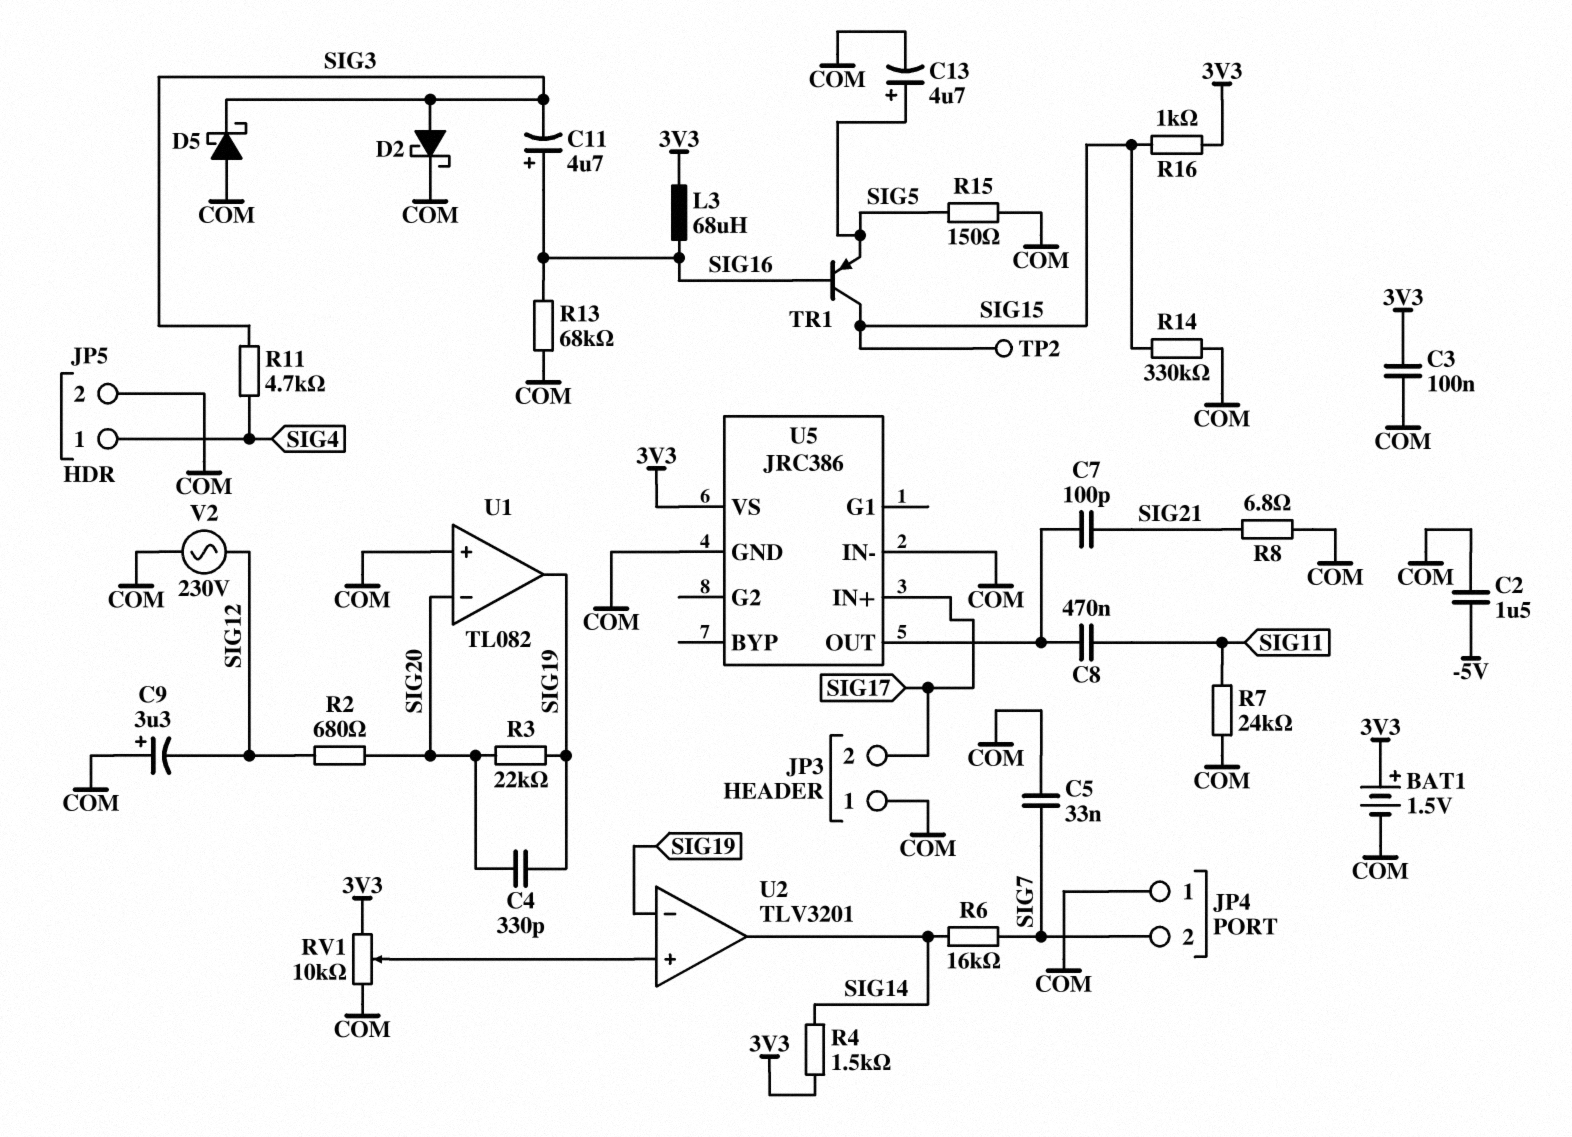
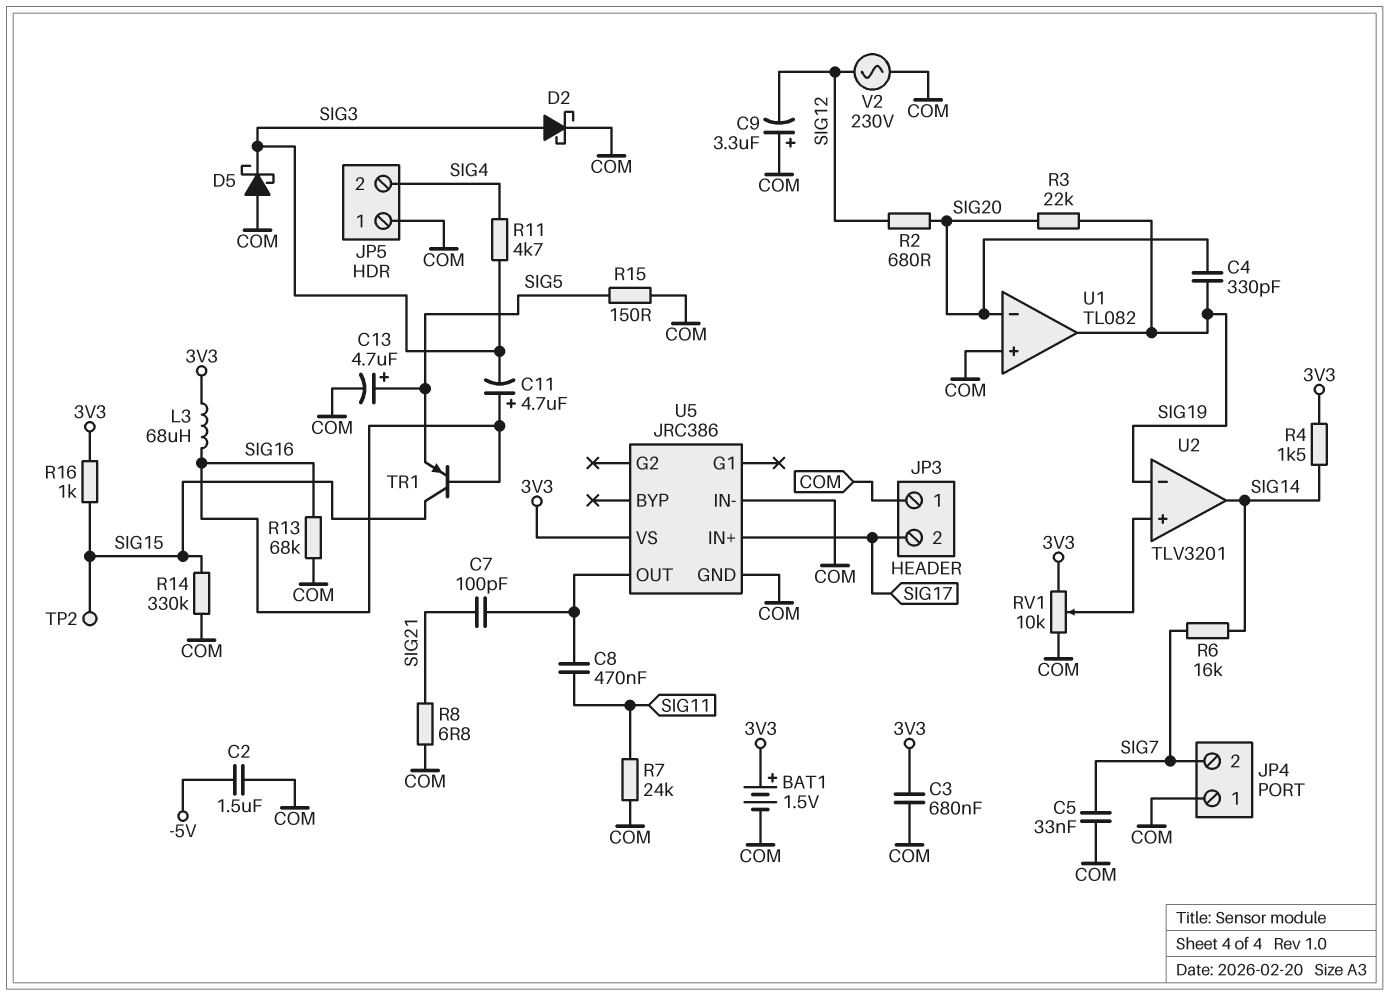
C3: 100nF (3V3, COM) -> 680nF (3V3, COM)
JP5 pin 1: SIG4 -> COM
JP5 pin 2: COM -> SIG4

